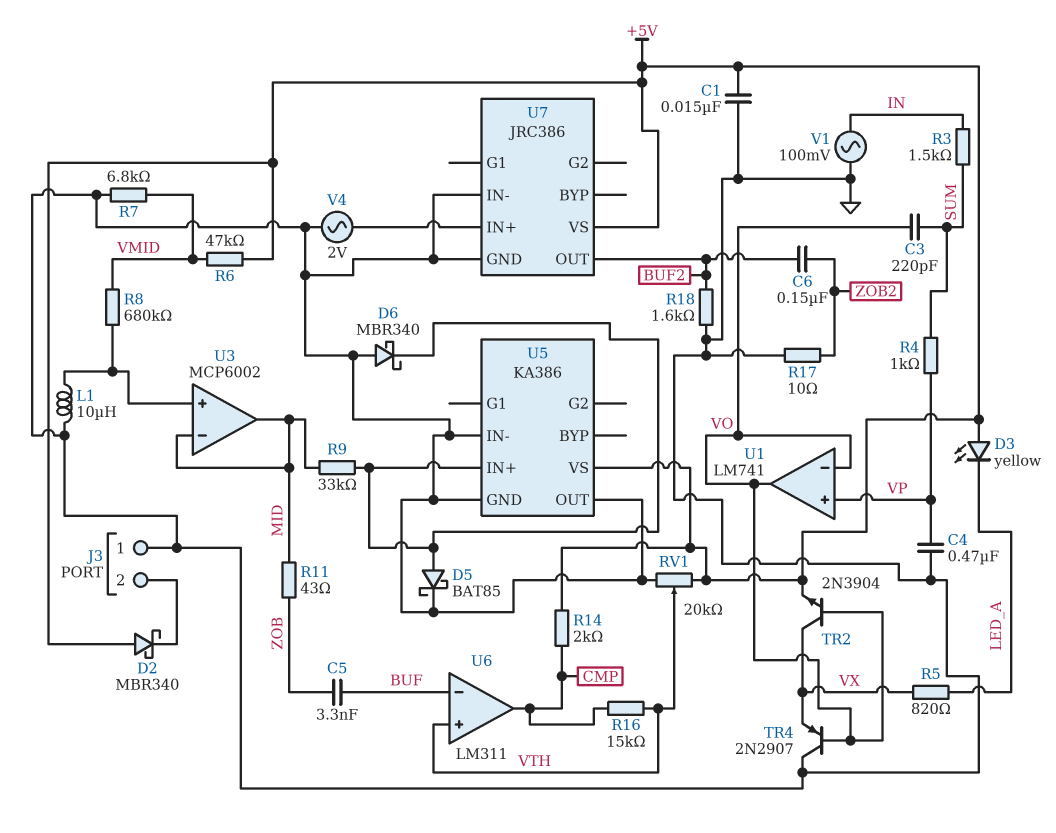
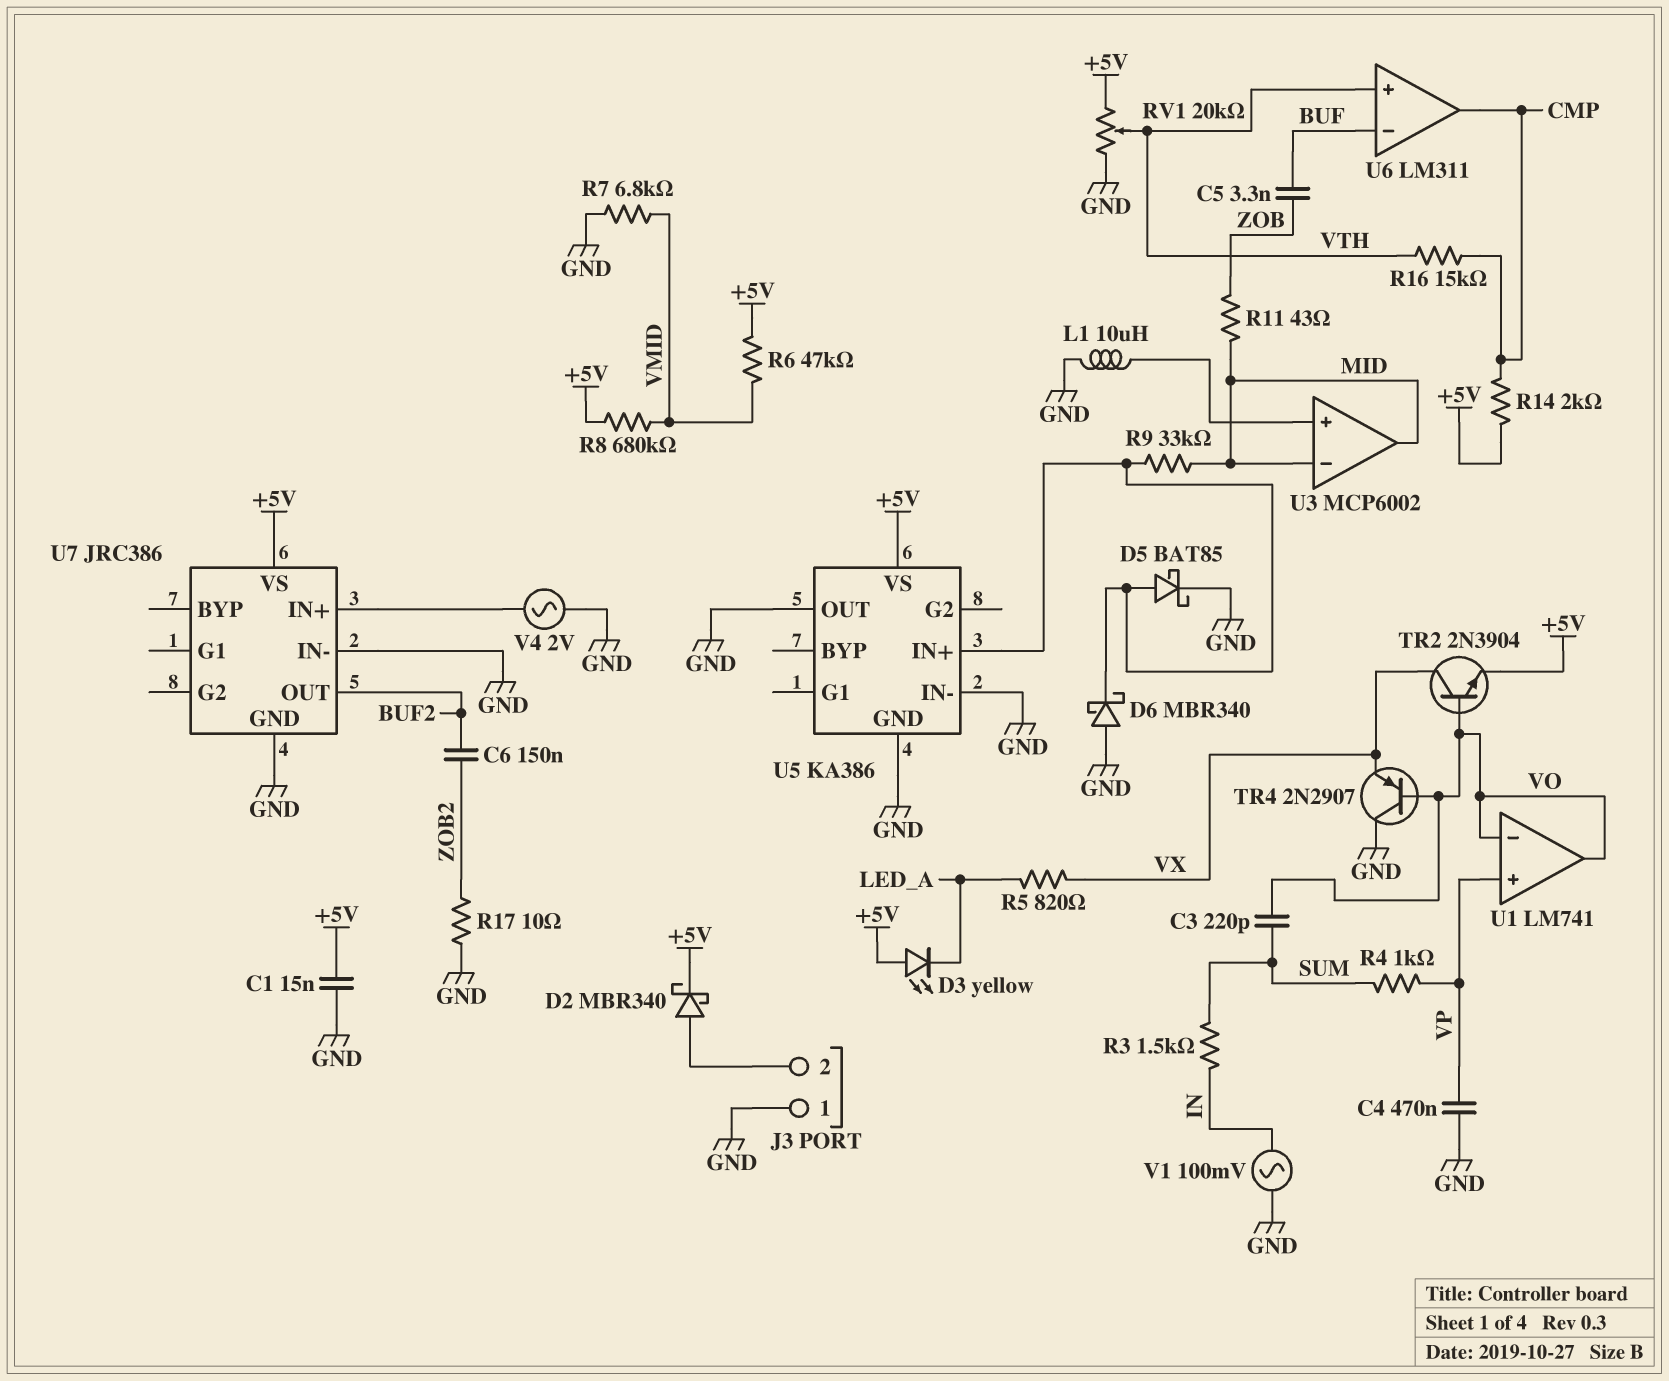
D2: schottky MBR340 (A +5V, K J3/2) -> schottky MBR340 (A J3/2, K +5V)
R8: 680k (U3/in+, VMID) -> 680k (+5V, VMID)
R18: 1.6k (BUF2, GND) -> none

